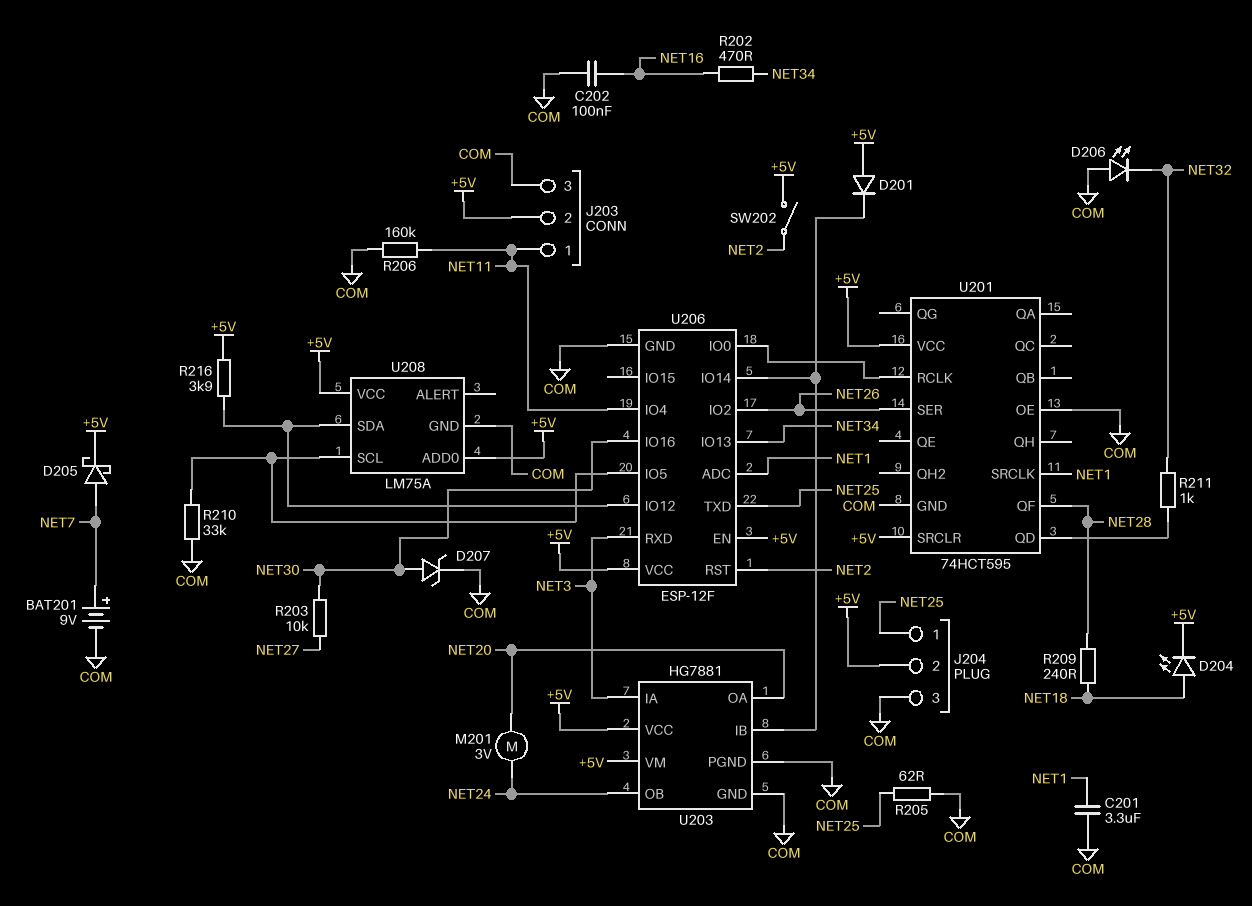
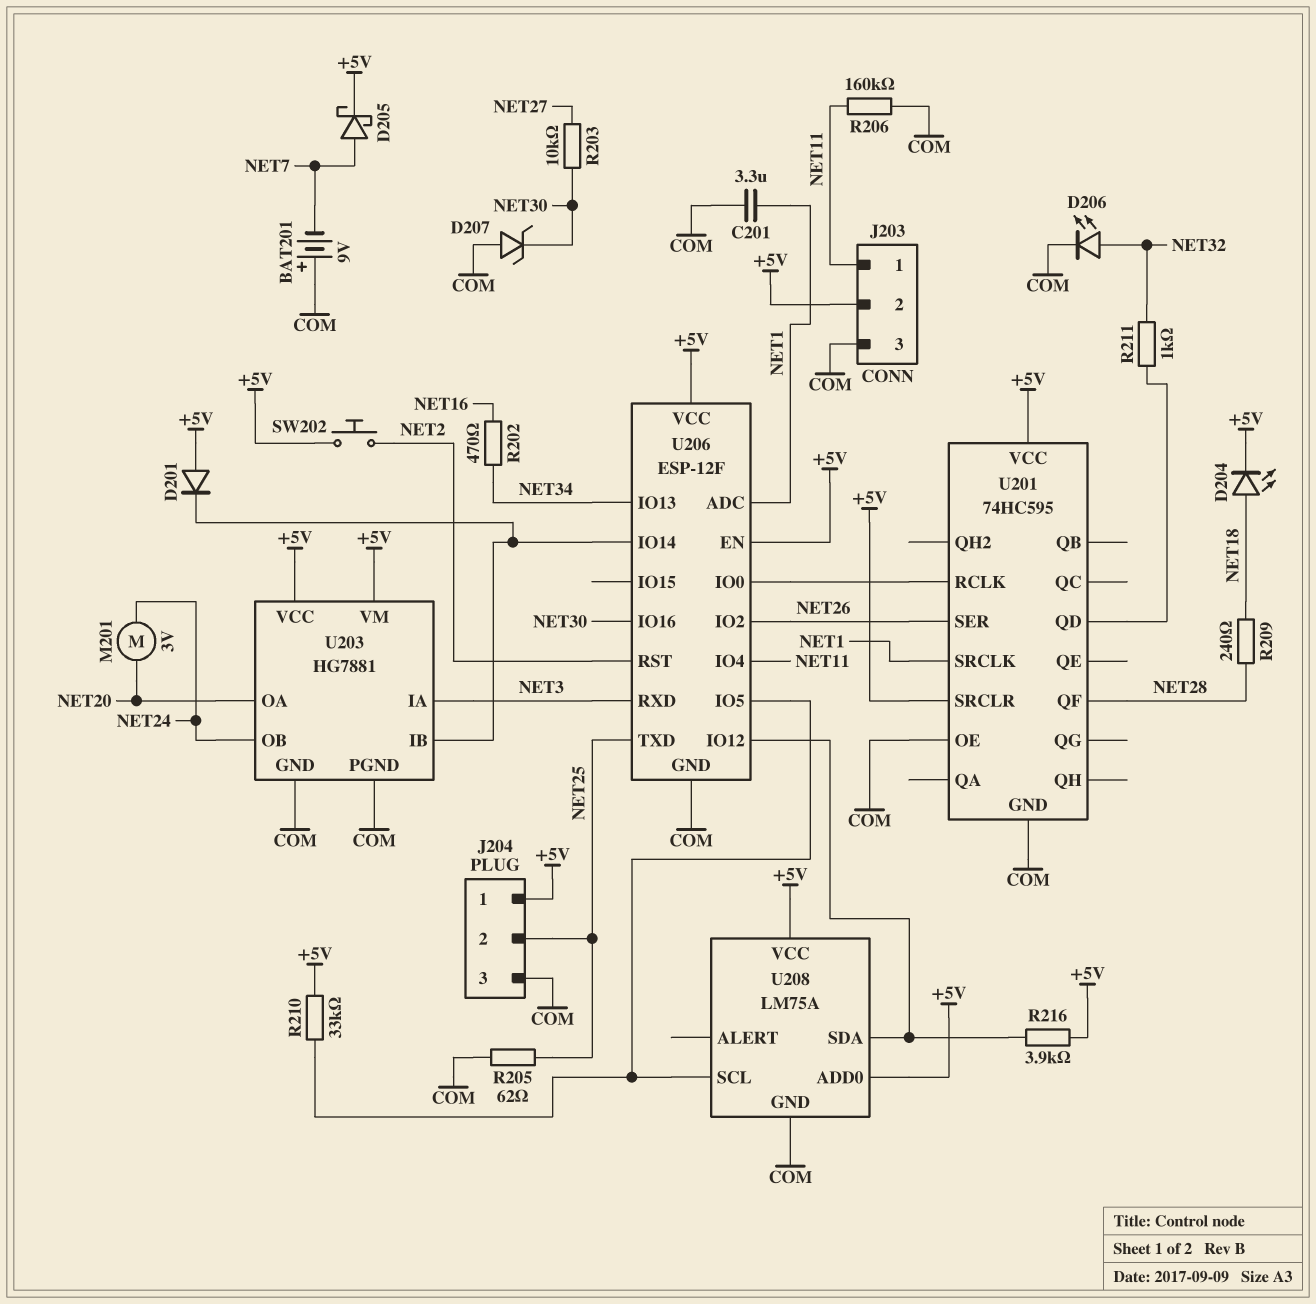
BAT201: 9V (plus NET7, minus COM) -> 9V (plus COM, minus NET7)
C202: 100nF (COM, NET16) -> none
D206: LED (A COM, K NET32) -> LED (A NET32, K COM)
D207: zener (A NET30, K COM) -> zener (A COM, K NET30)
J204 pin 1: NET25 -> +5V
J204 pin 2: +5V -> NET25
R210: 33k (COM, U206/IO5) -> 33k (+5V, U206/IO5)
SW202: switch (+5V, NET2) -> button (+5V, NET2)
U201: 74HCT595 -> 74HC595

